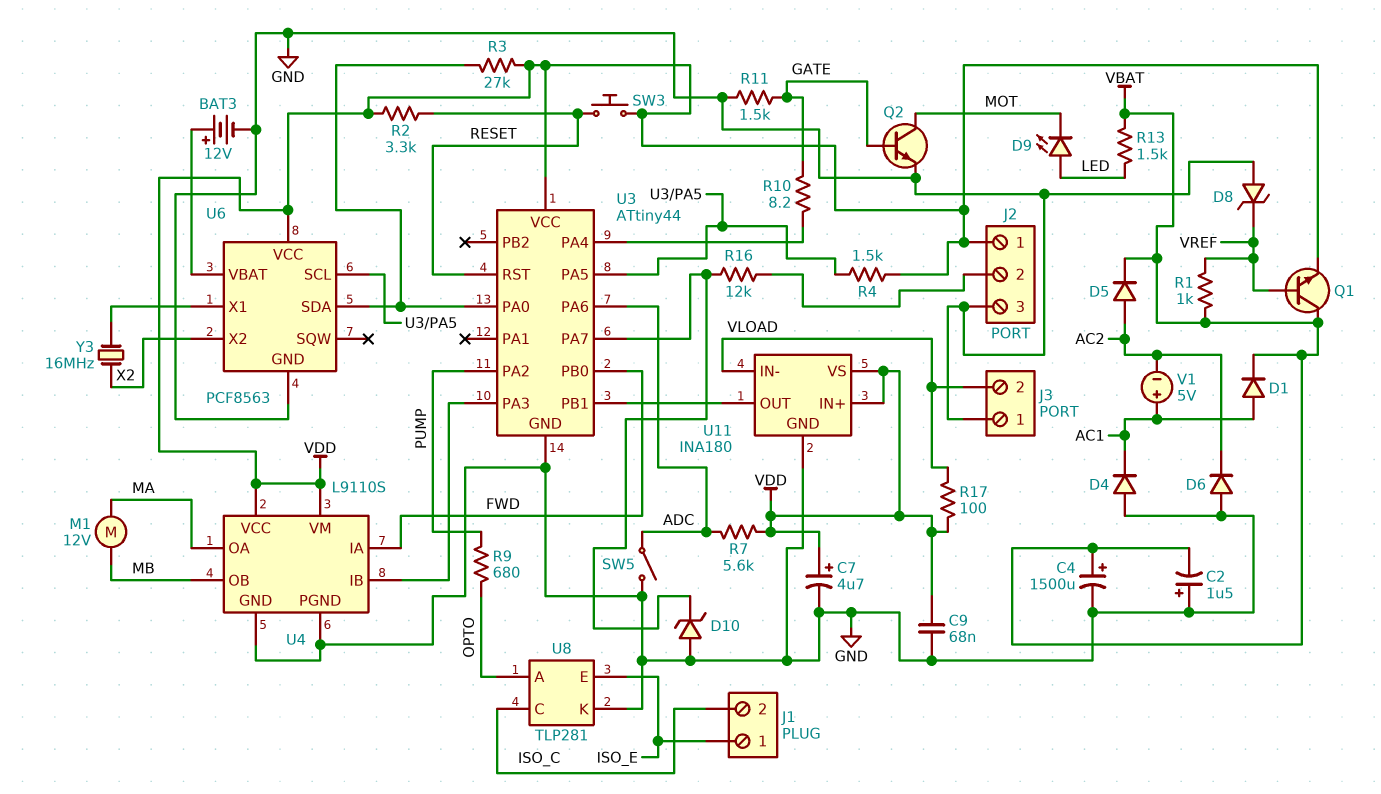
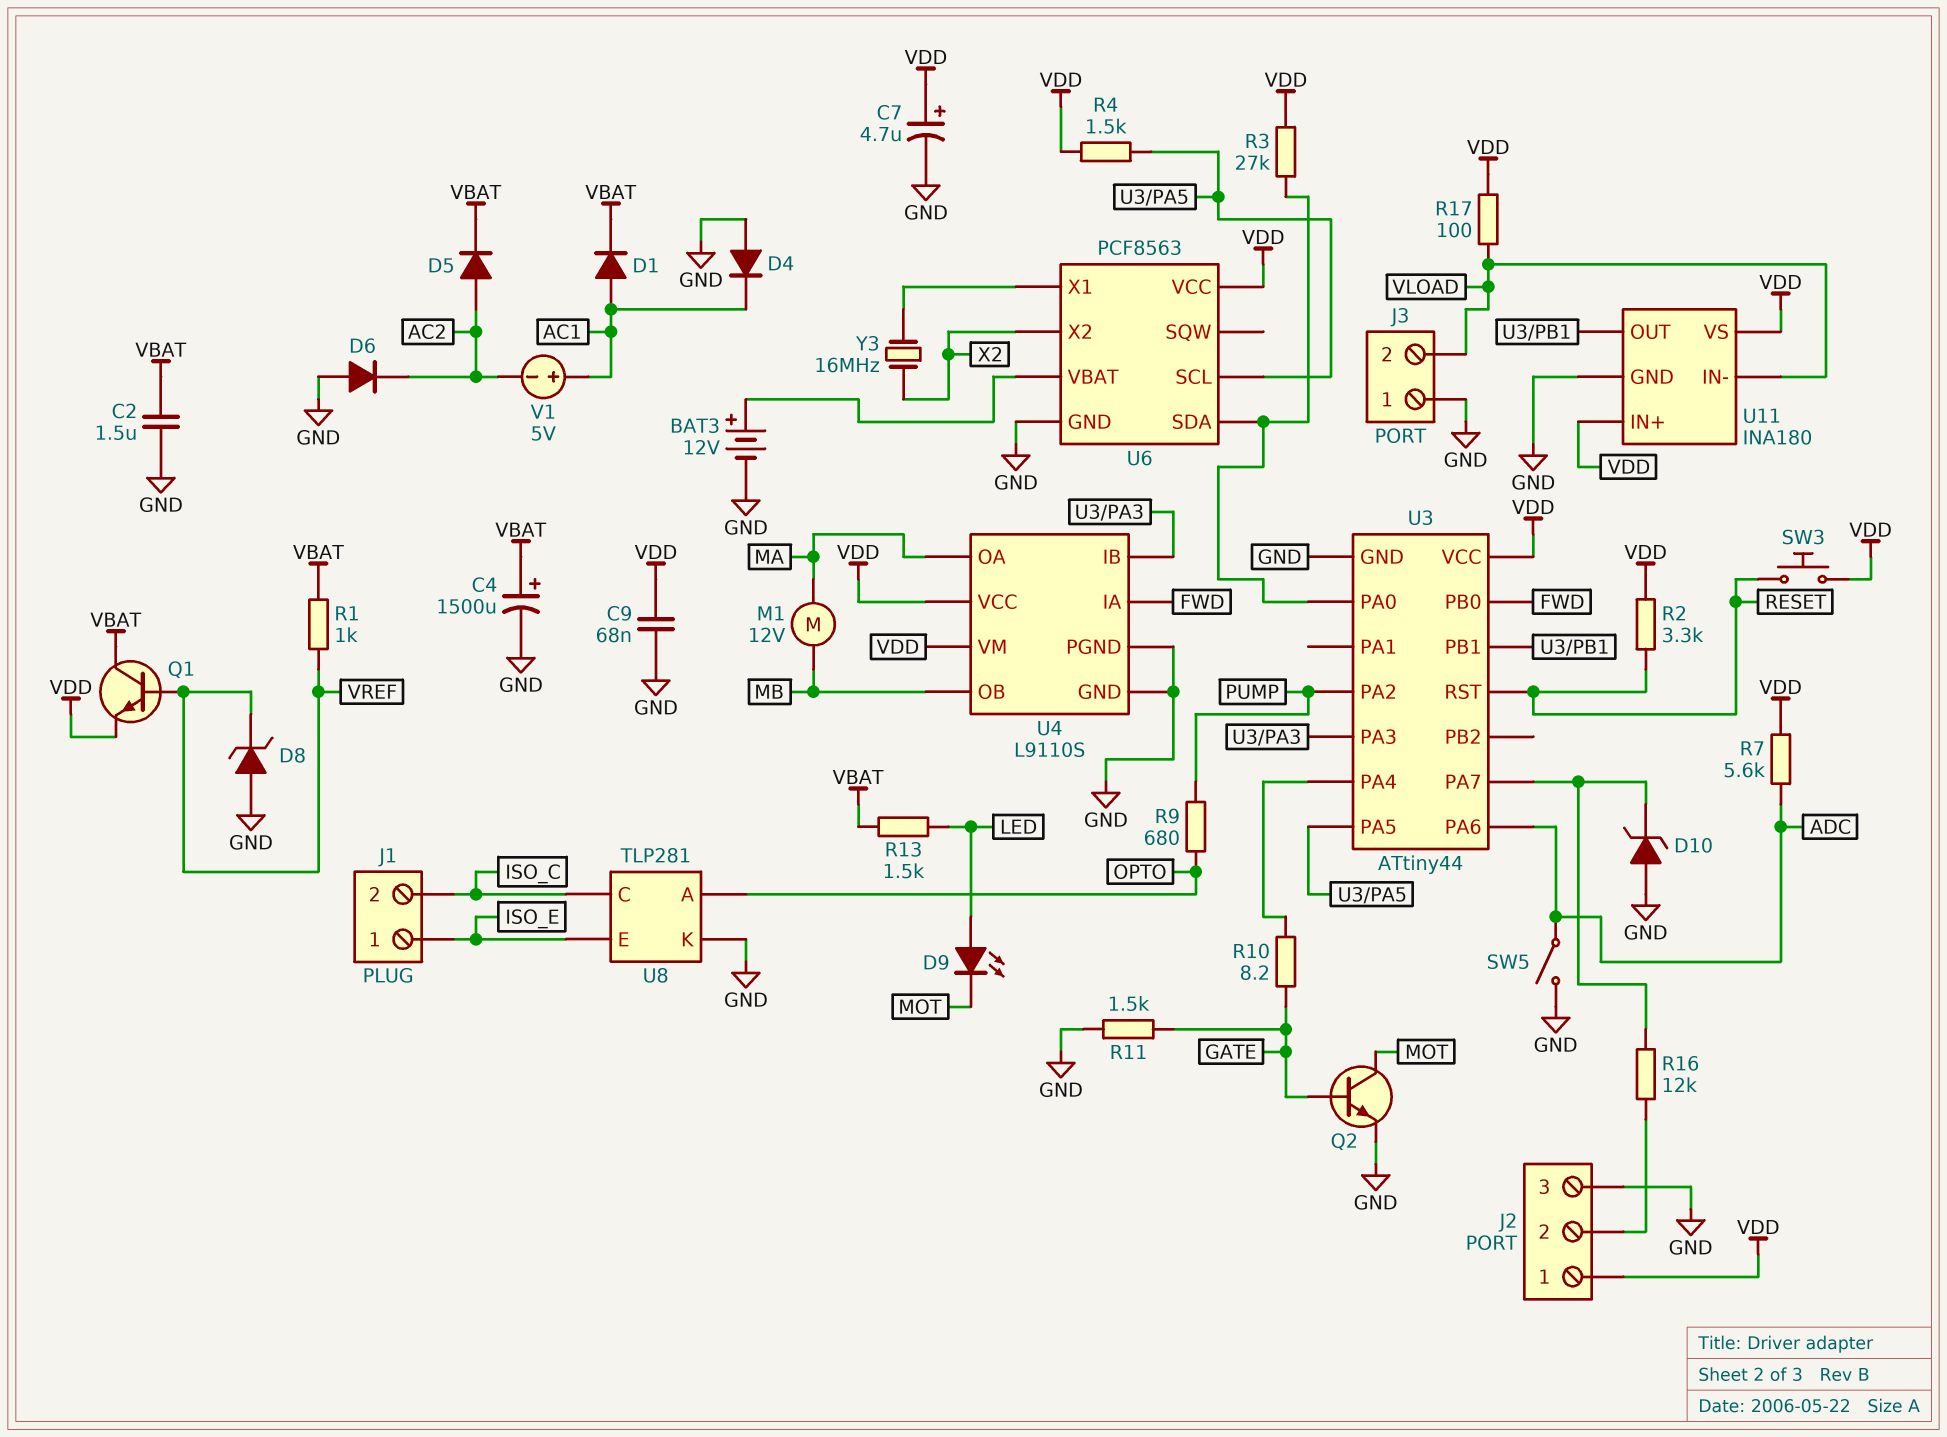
C2: 1.5uF (plus GND, minus VBAT) -> 1.5uF (GND, VBAT)

